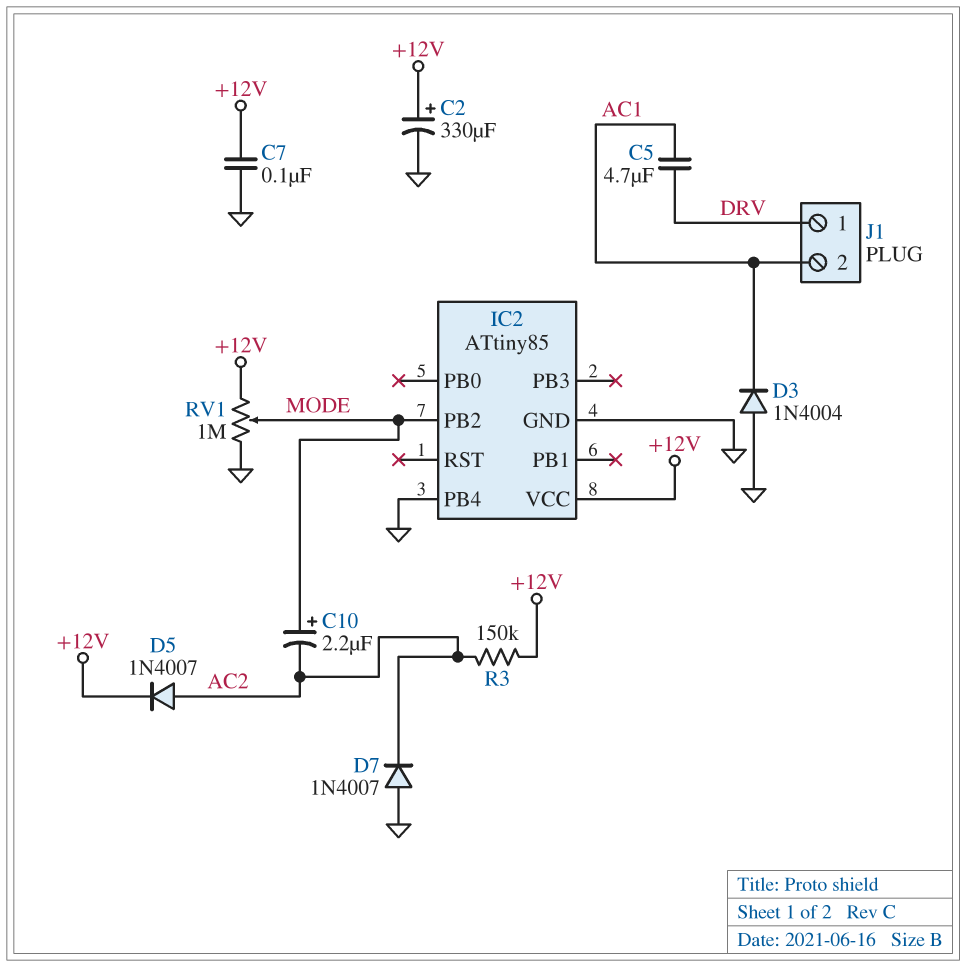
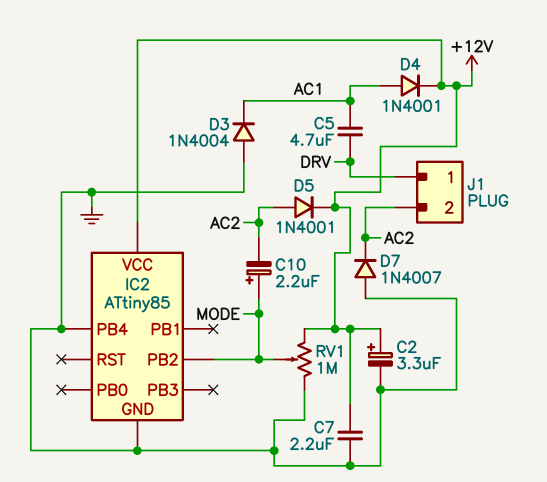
C2: 330uF (plus +12V, minus GND) -> 3.3uF (plus +12V, minus GND)
C7: 100nF (+12V, GND) -> 2.2uF (+12V, GND)
D4: none -> diode 1N4001 (A AC1, K +12V)
D5: diode 1N4007 (A AC2, K +12V) -> diode 1N4001 (A AC2, K +12V)
J1 pin 2: AC1 -> AC2
R3: 150k (+12V, AC2) -> none

